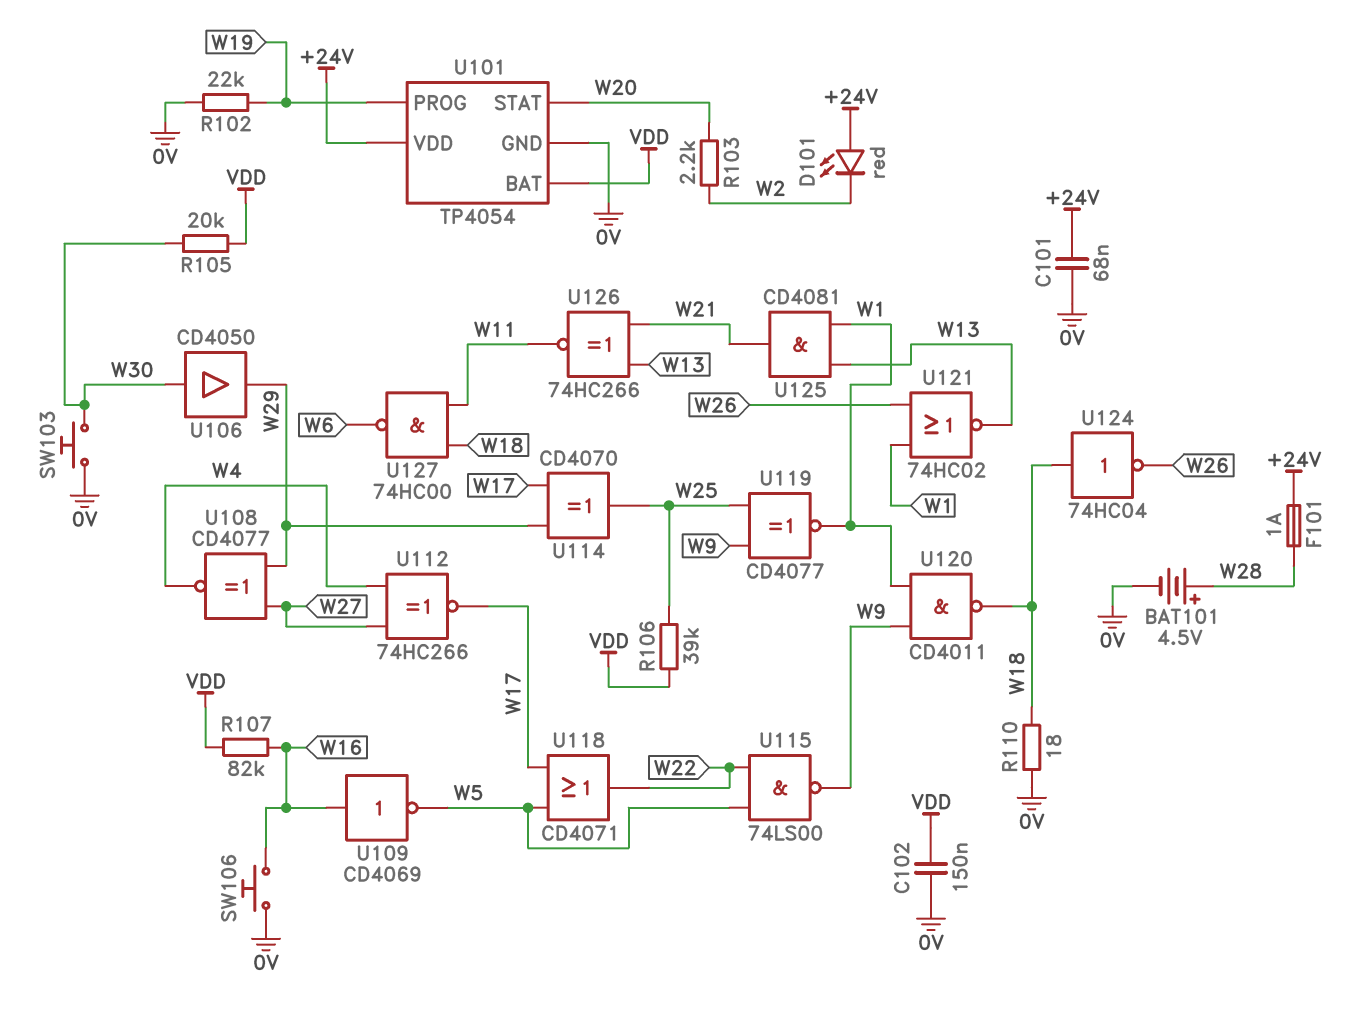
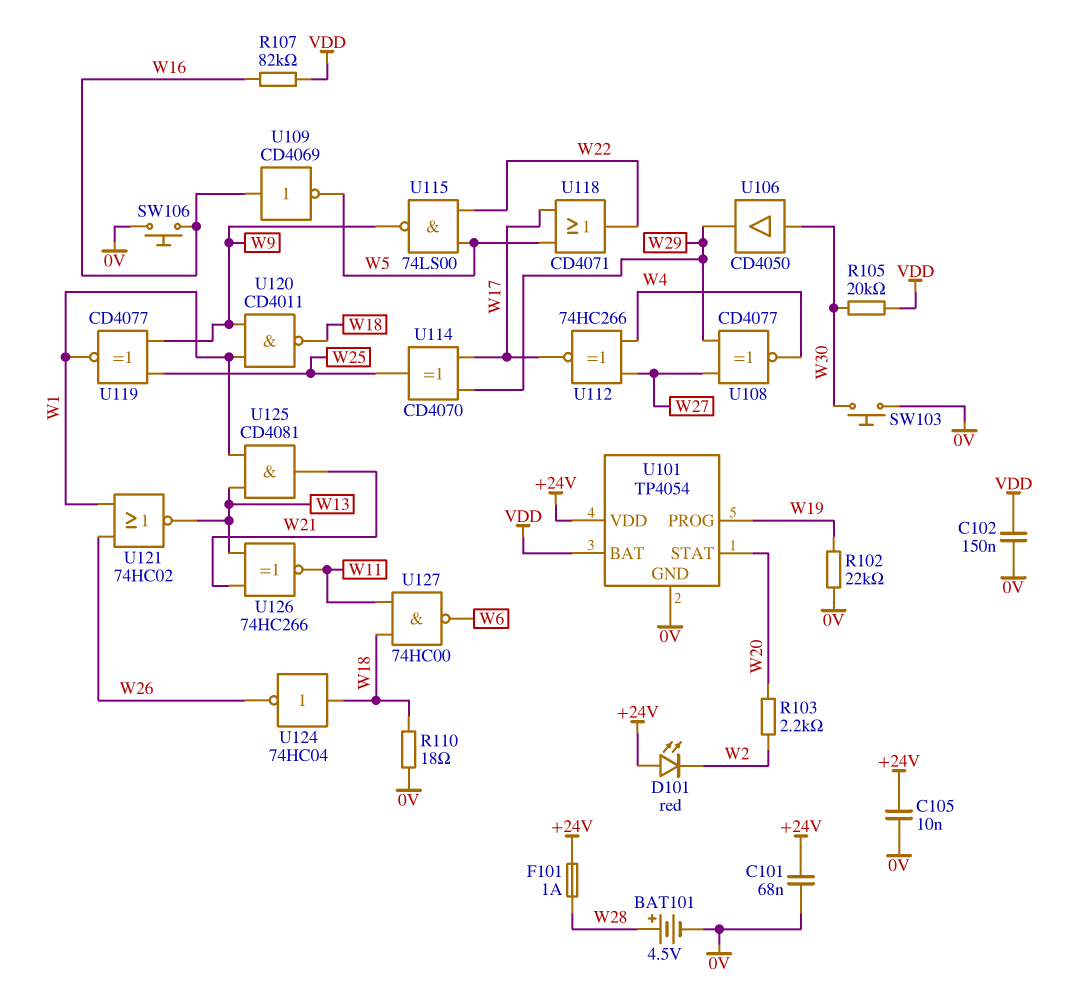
C105: none -> 10nF (+24V, 0V)
R106: 39k (VDD, W25) -> none

